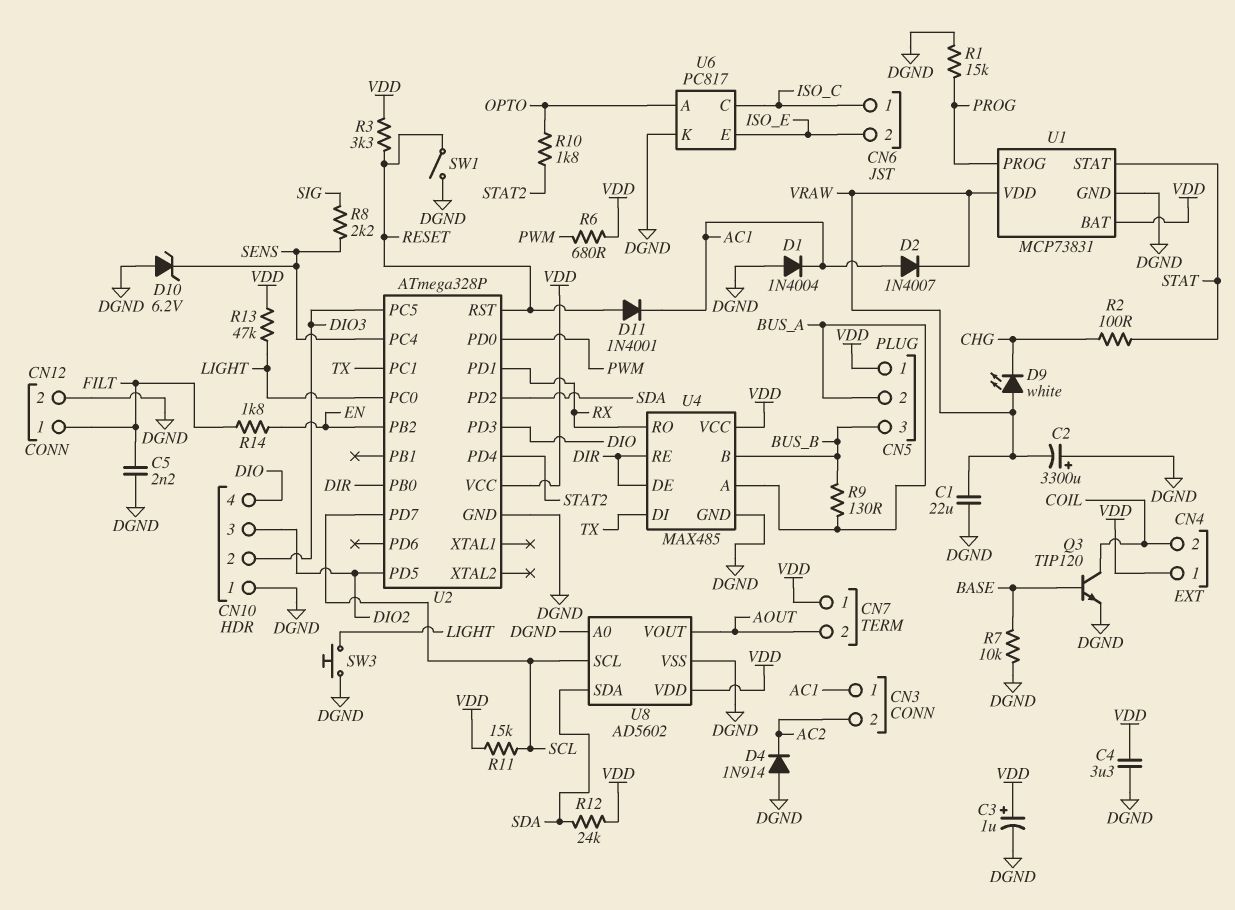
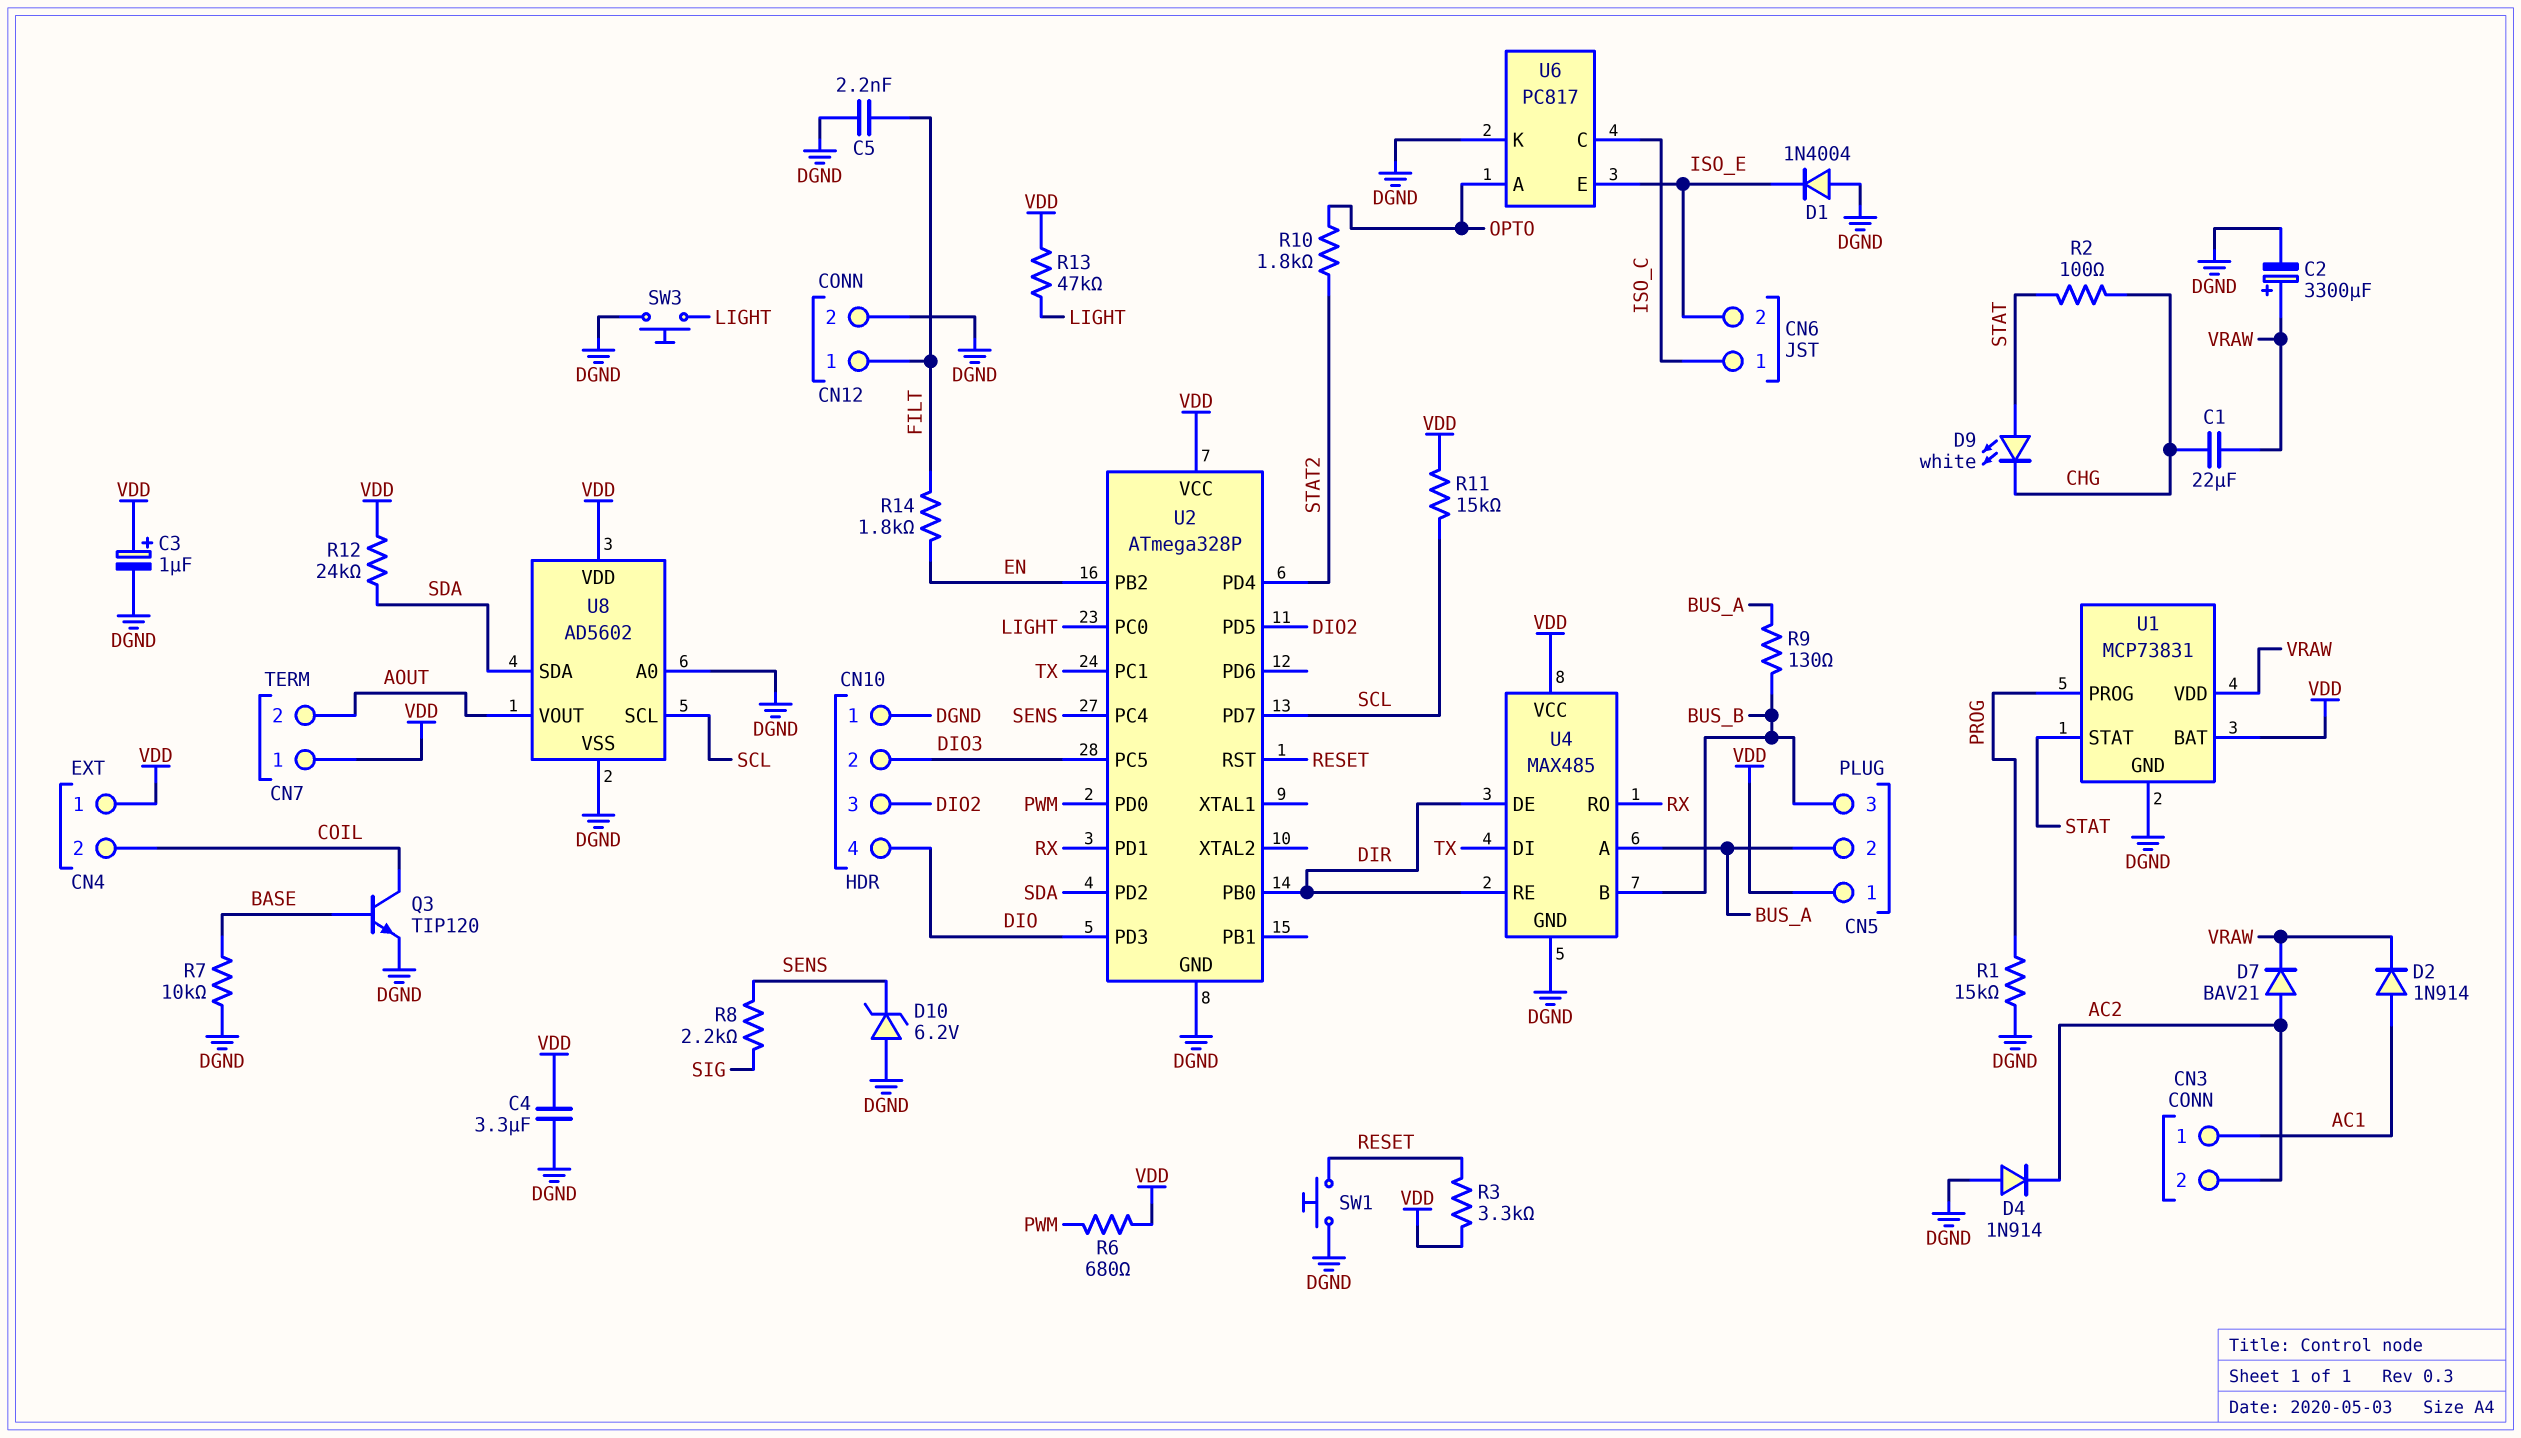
C1: 22uF (DGND, VRAW) -> 22uF (CHG, VRAW)
C2: 3300uF (plus DGND, minus VRAW) -> 3300uF (plus VRAW, minus DGND)
D1: diode 1N4004 (A DGND, K AC1) -> diode 1N4004 (A DGND, K ISO_E)
D2: diode 1N4007 (A AC1, K VRAW) -> diode 1N914 (A AC1, K VRAW)
D7: none -> diode BAV21 (A AC2, K VRAW)
D9: LED white (A VRAW, K CHG) -> LED white (A STAT, K CHG)
D11: diode 1N4001 (A RESET, K AC1) -> none
SW1: switch (DGND, RESET) -> button (DGND, RESET)

